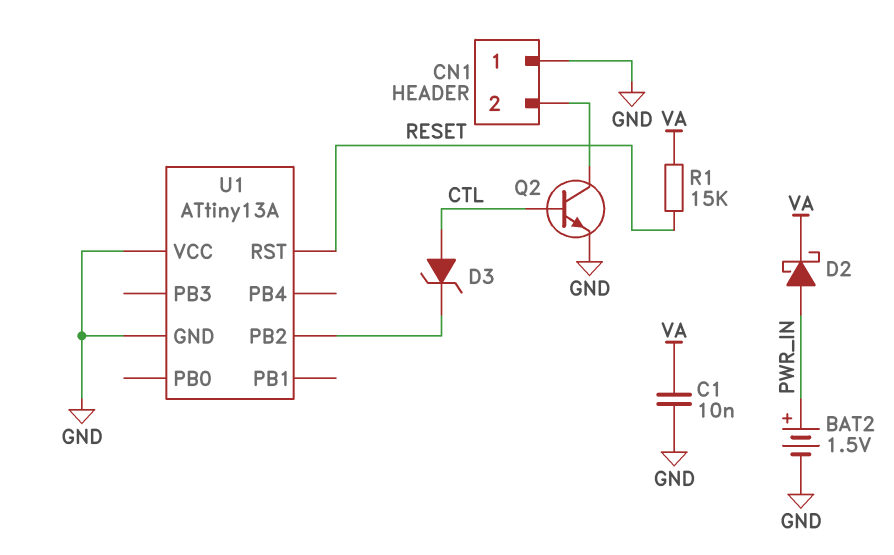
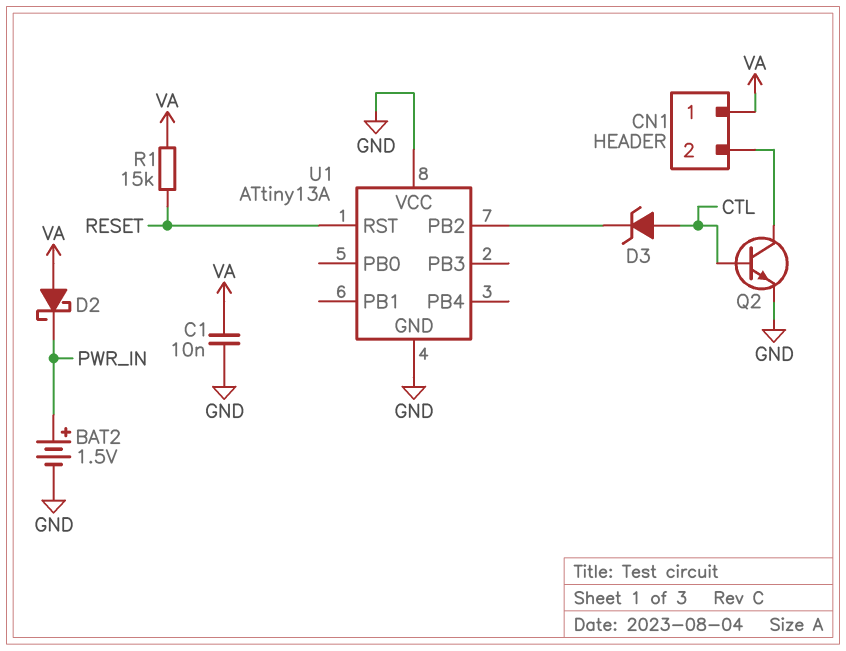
CN1 pin 1: GND -> VA
D2: schottky (A PWR_IN, K VA) -> schottky (A VA, K PWR_IN)

